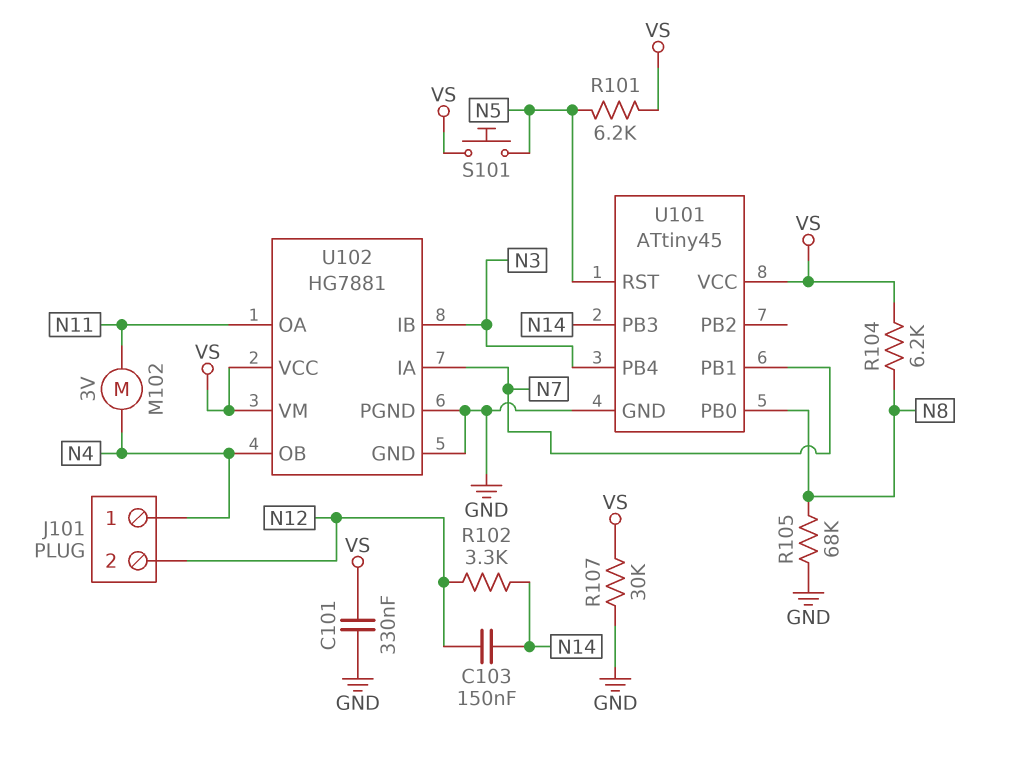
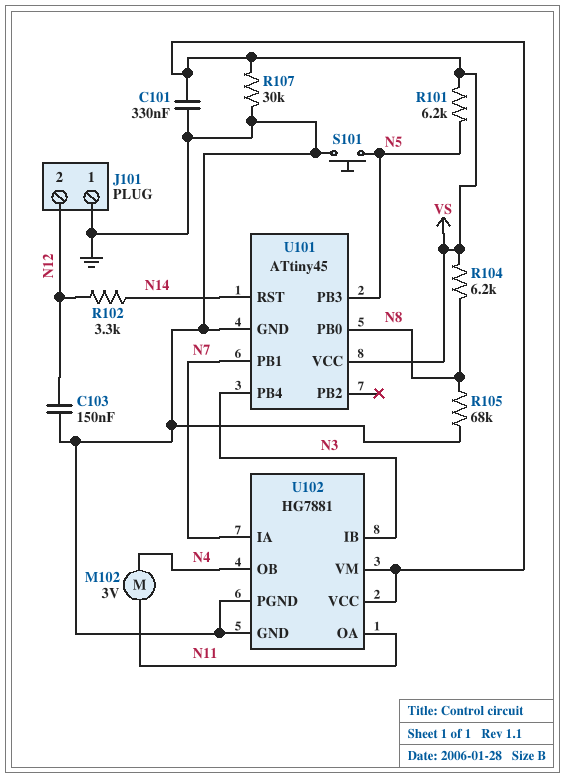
C103: 150nF (N12, N14) -> 150nF (GND, N12)
J101 pin 1: N4 -> GND
S101: button (N5, VS) -> button (GND, N5)
U101 pin PB3: N14 -> N5
U101 pin RST: N5 -> N14

